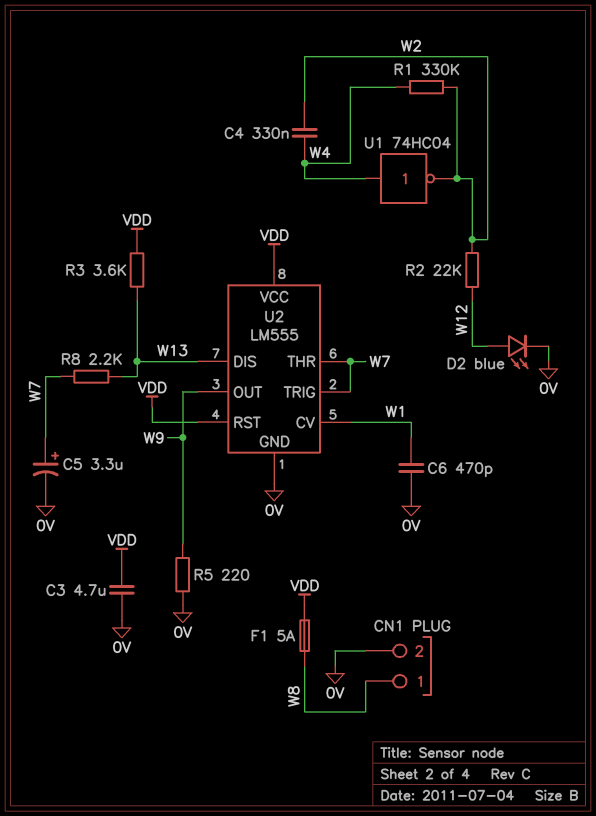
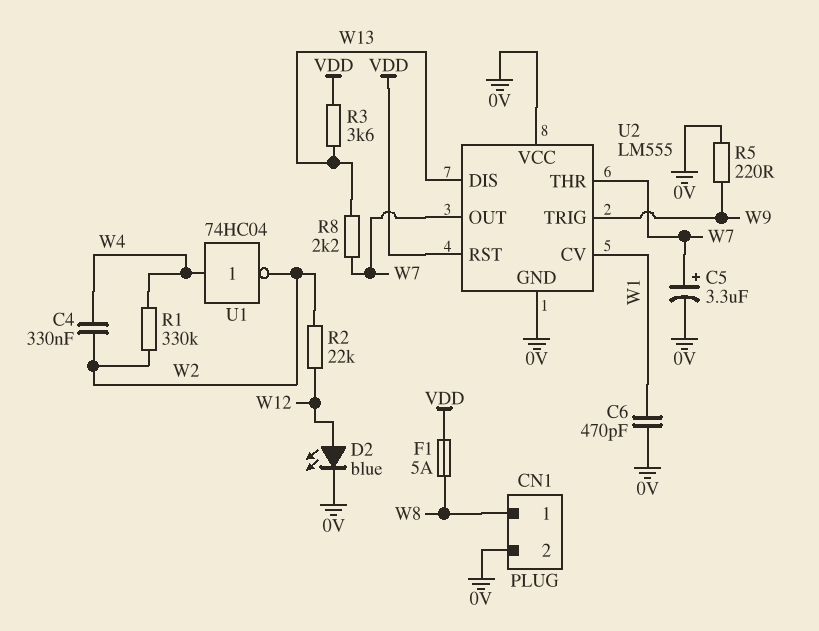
C3: 4.7uF (0V, VDD) -> none
U2 pin OUT: W9 -> W7
U2 pin TRIG: W7 -> W9
U2 pin VCC: VDD -> 0V

